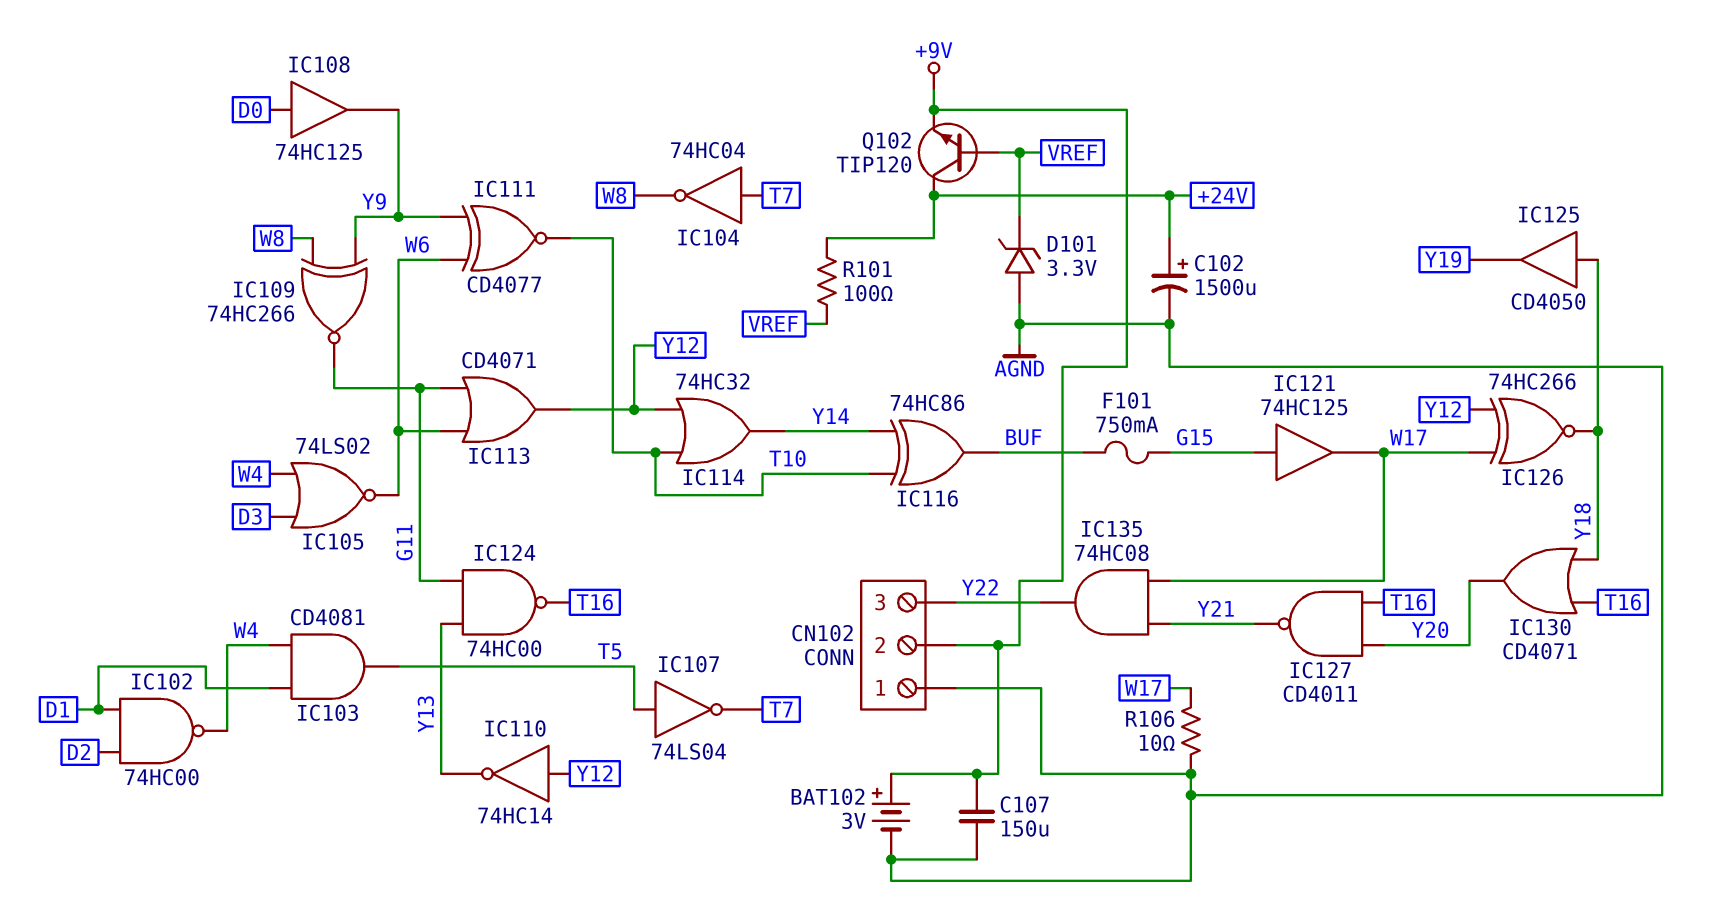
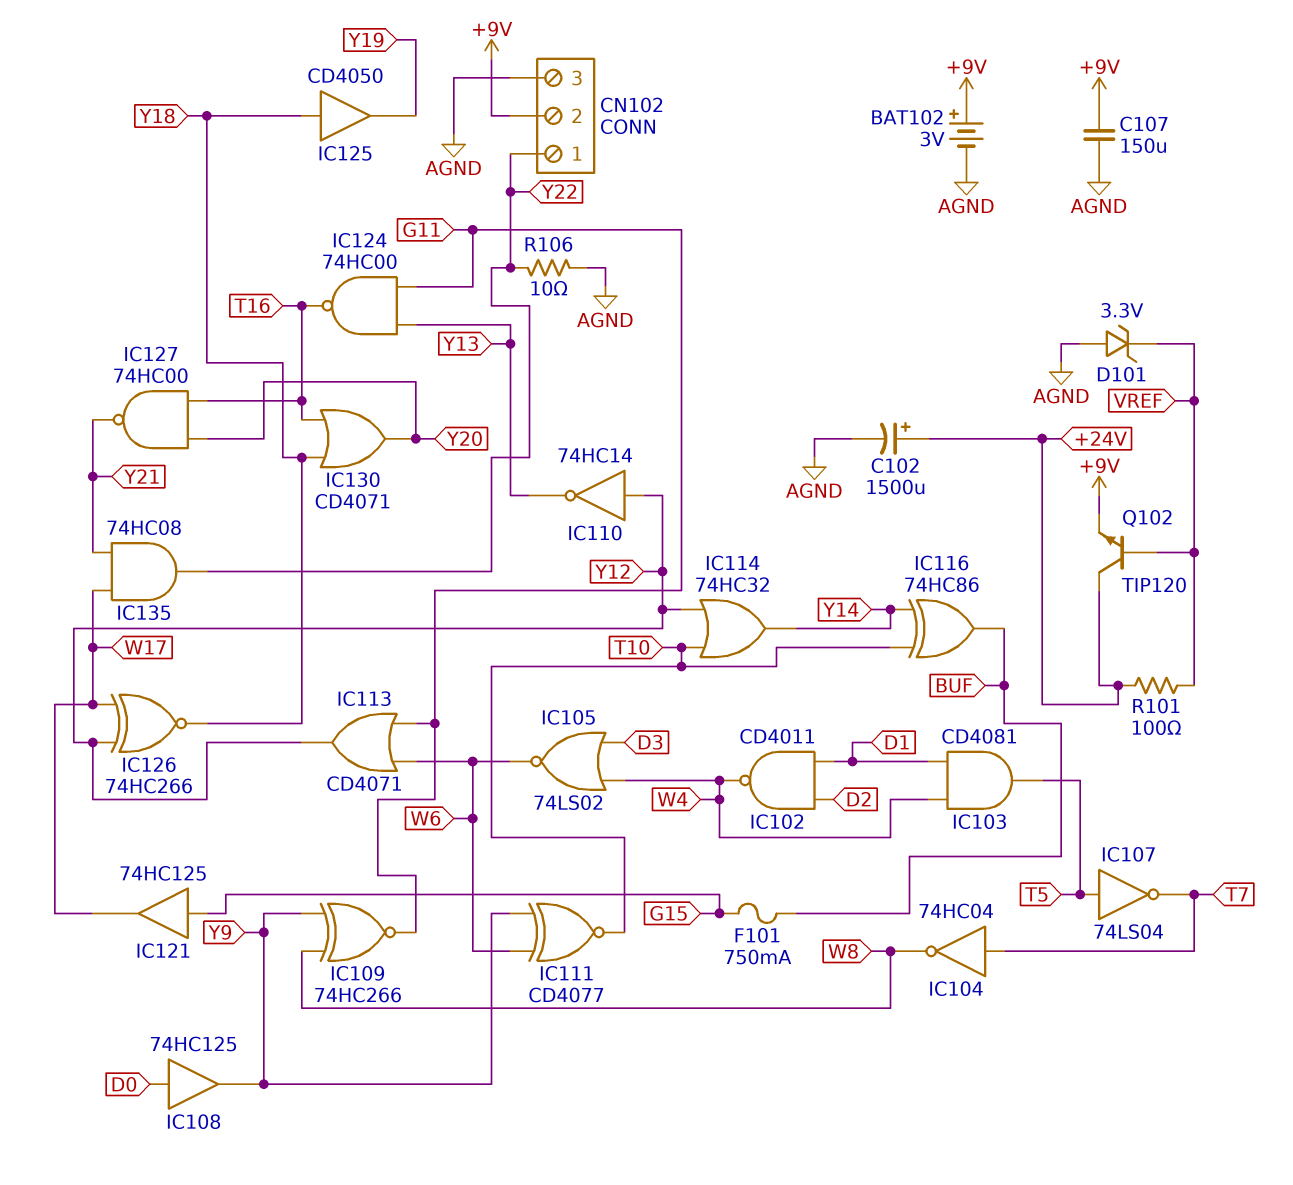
CN102 pin 1: AGND -> Y22
CN102 pin 3: Y22 -> AGND
IC102: NAND 74HC00 (in D1, in D2, out W4) -> NAND CD4011 (in D1, in D2, out W4)
IC127: NAND CD4011 (in T16, in Y20, out Y21) -> NAND 74HC00 (in T16, in Y20, out Y21)
R106: 10 (AGND, W17) -> 10 (AGND, Y22)

